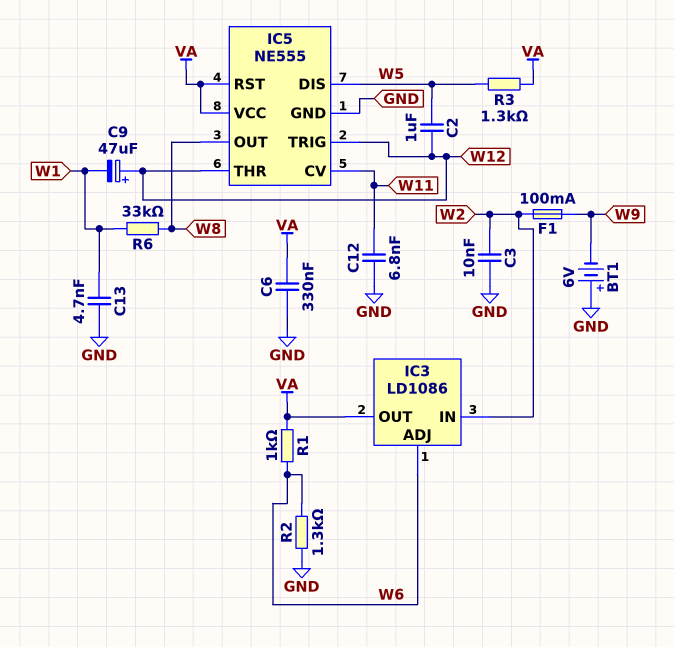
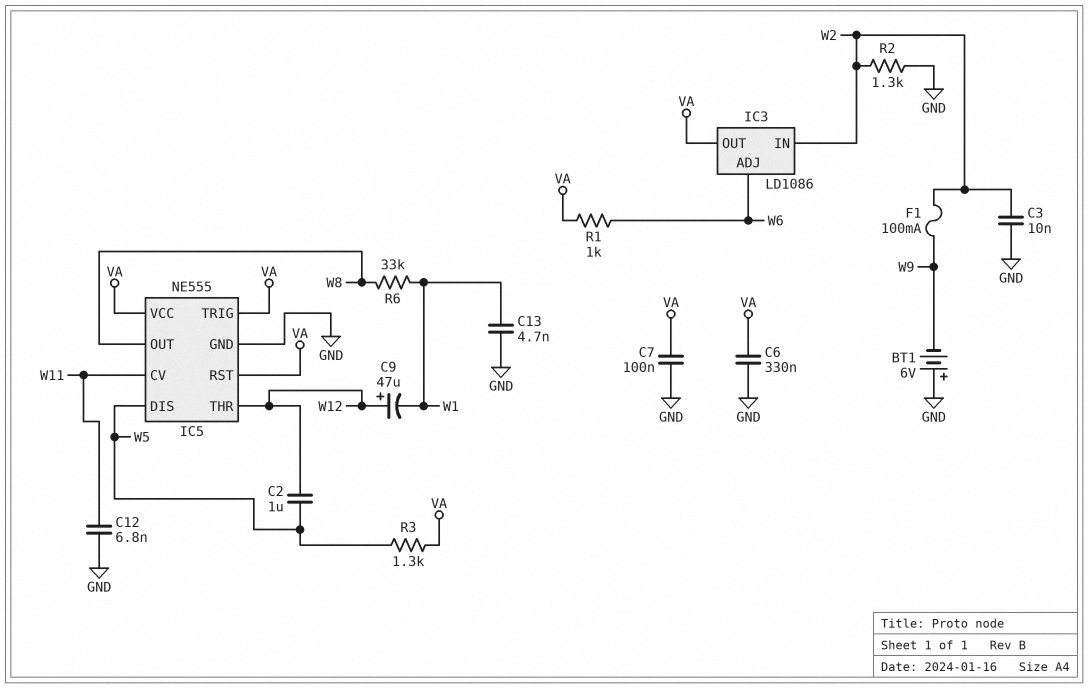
C7: none -> 100nF (GND, VA)
IC5 pin TRIG: W12 -> VA
R2: 1.3k (GND, W6) -> 1.3k (GND, W2)

